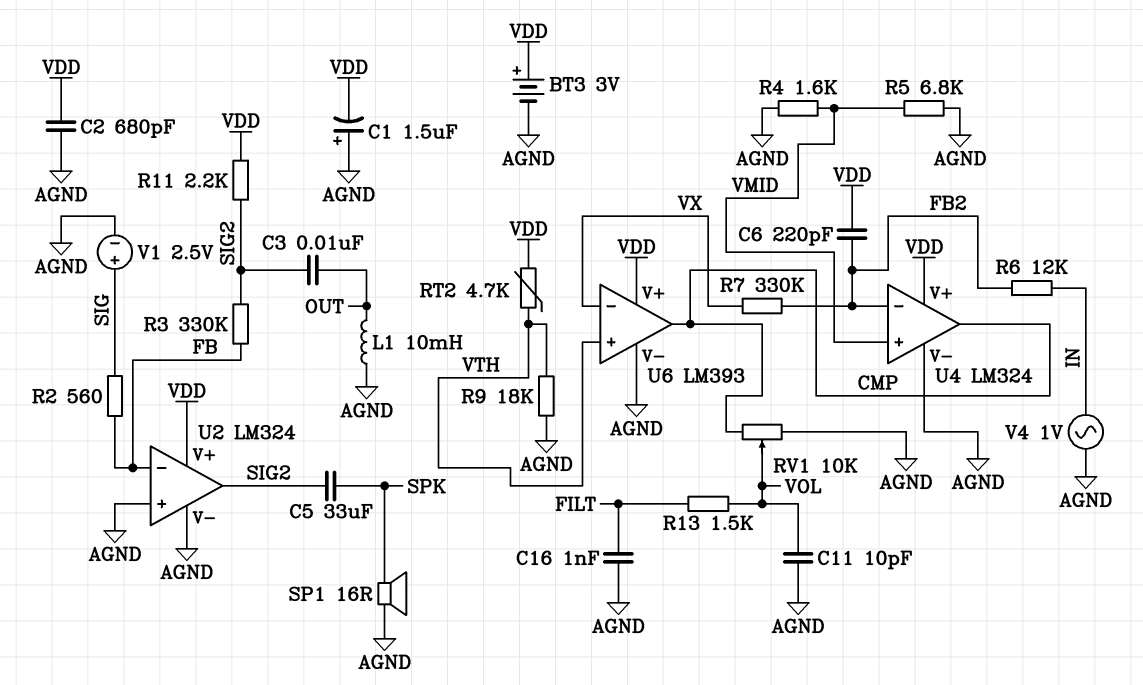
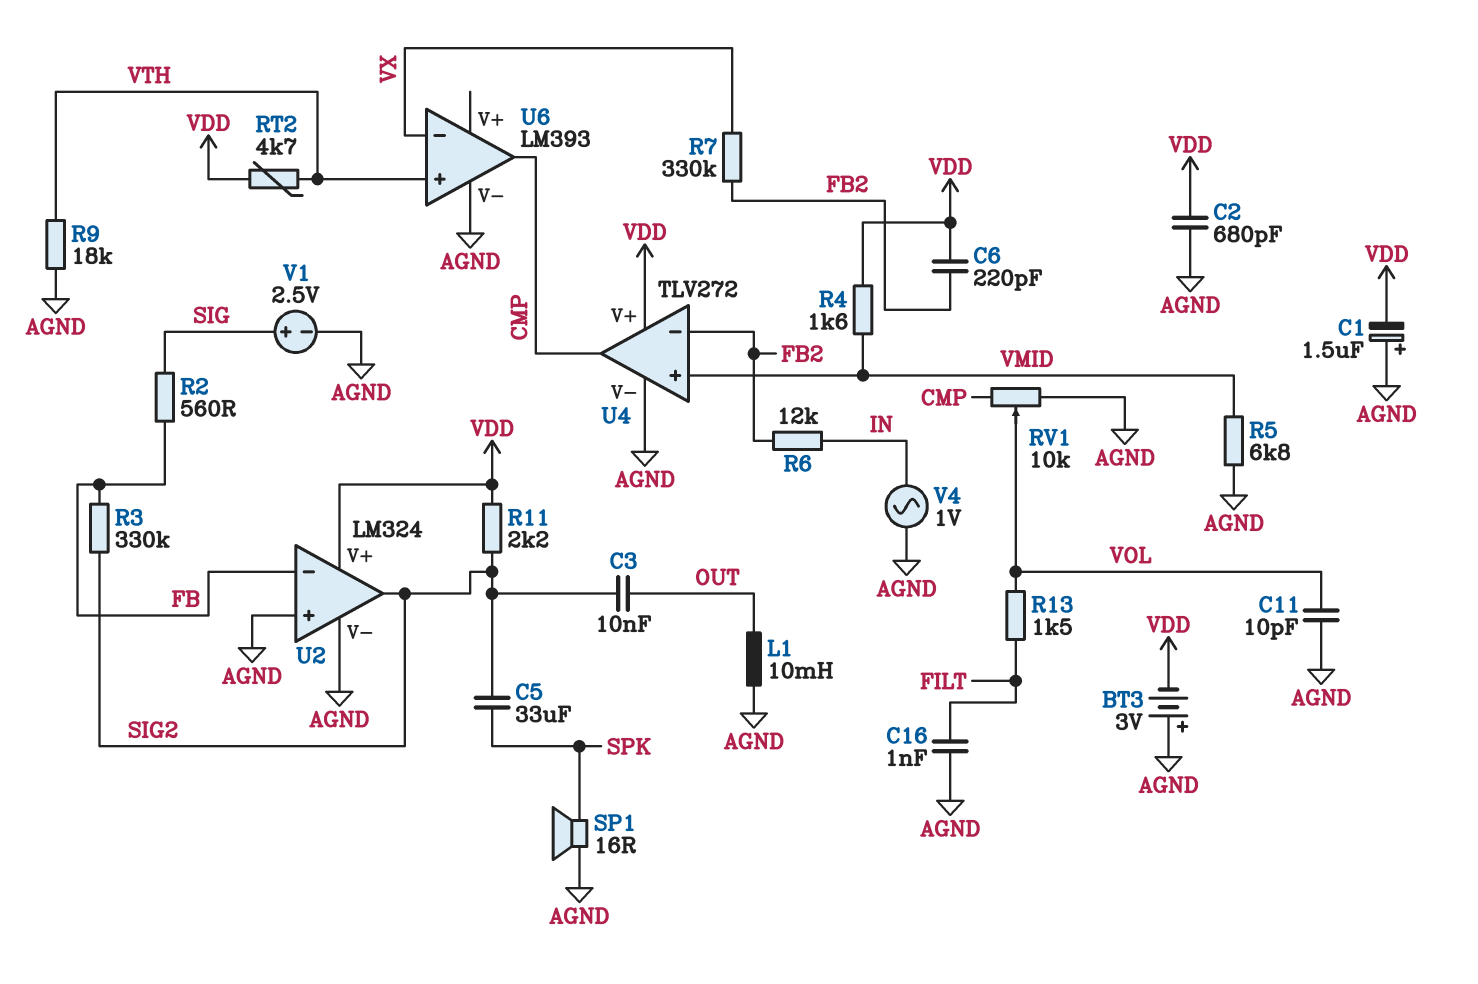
BT3: 3V (plus VDD, minus AGND) -> 3V (plus AGND, minus VDD)
R4: 1.6k (AGND, VMID) -> 1.6k (VDD, VMID)
U4: LM324 -> TLV272
U6 pin V+: VDD -> none

